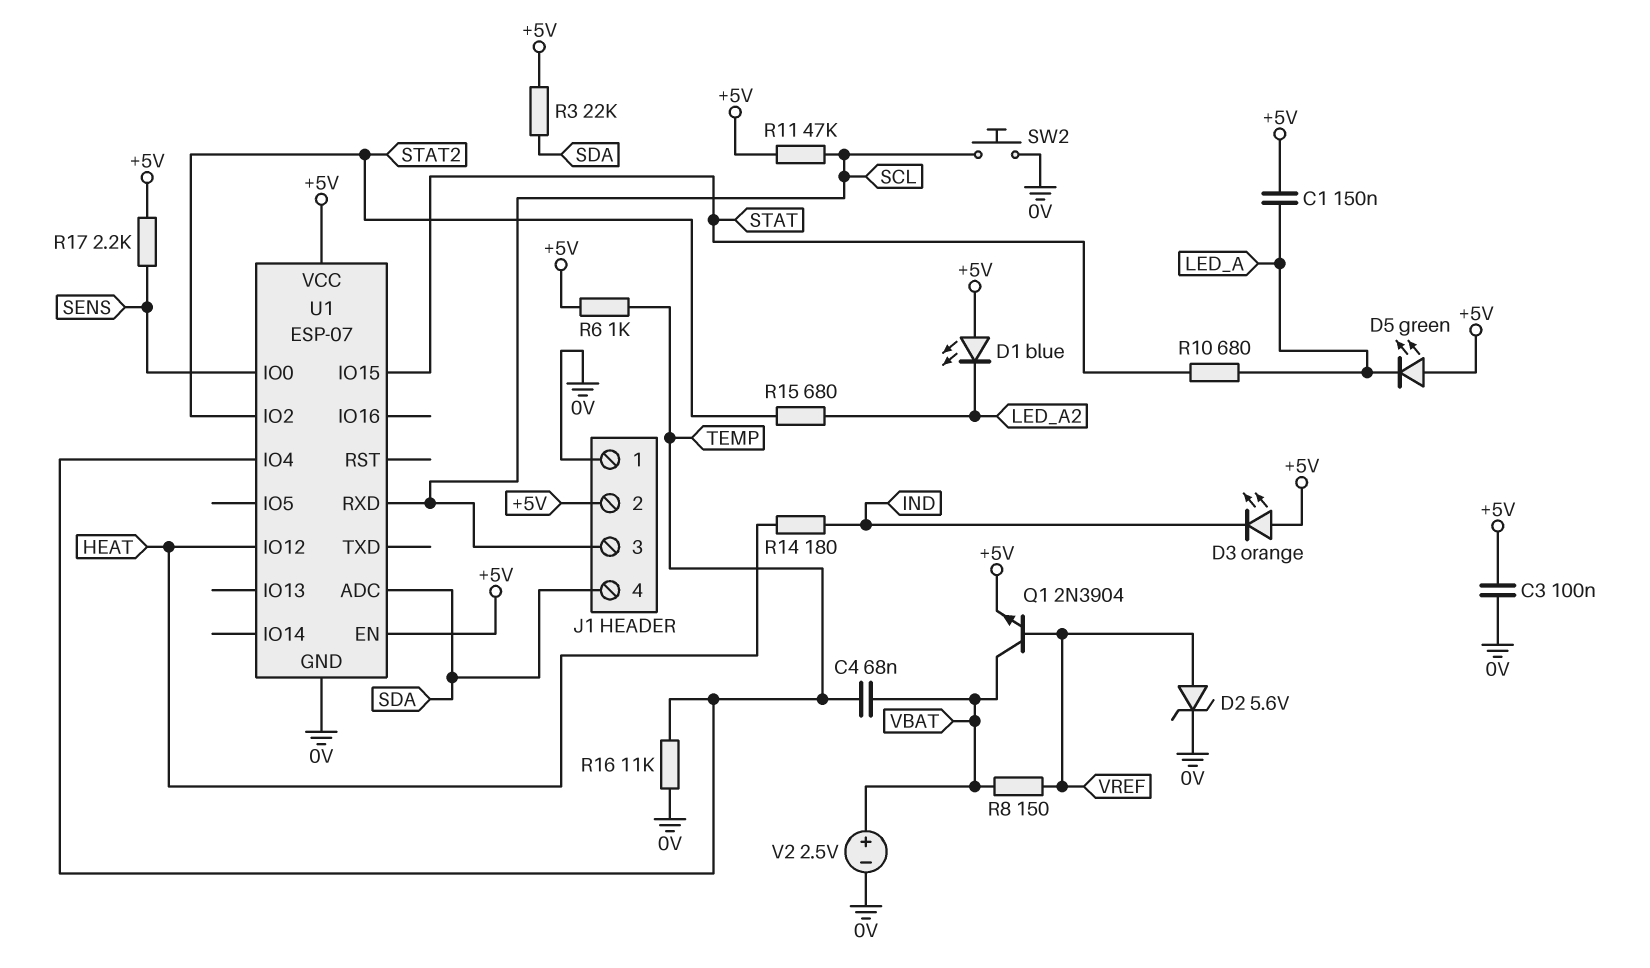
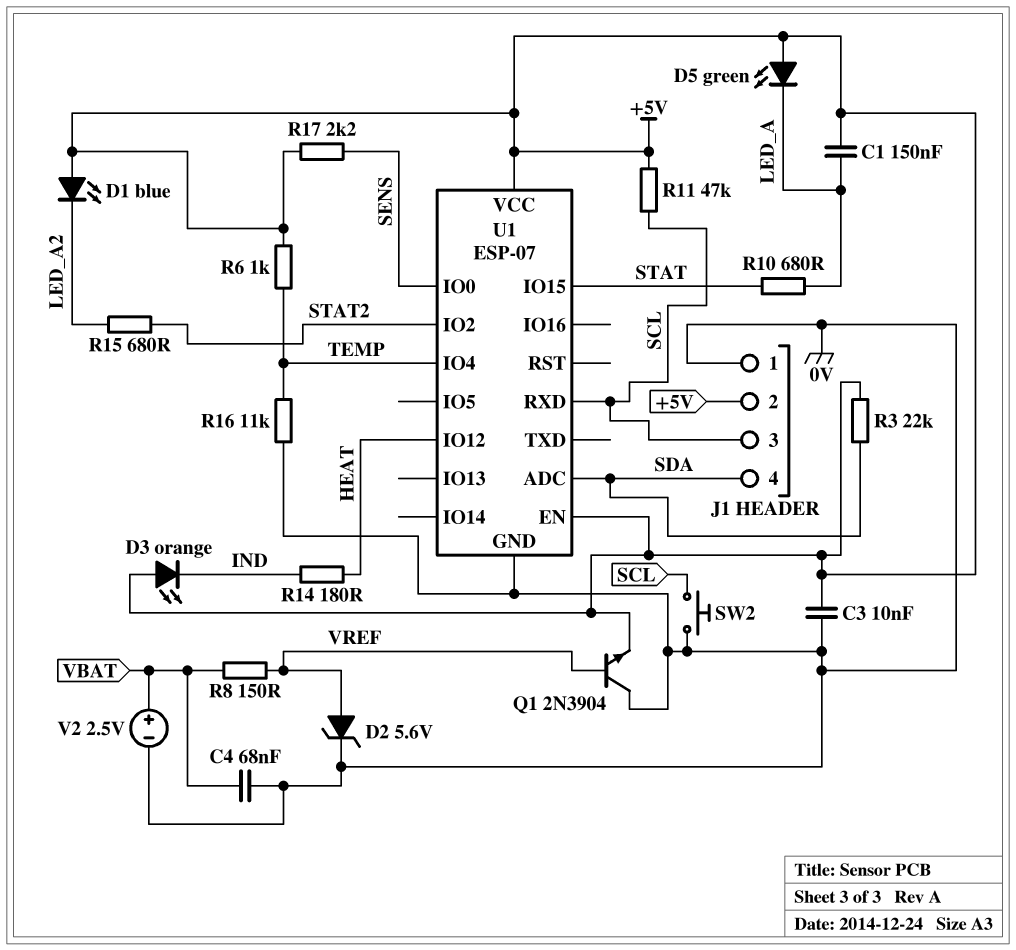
C3: 100nF (+5V, 0V) -> 10nF (+5V, 0V)
C4: 68nF (TEMP, VBAT) -> 68nF (0V, VBAT)
Q1: NPN 2N3904 (B VREF, C VBAT, E +5V) -> NPN 2N3904 (B VREF, C 0V, E +5V)

